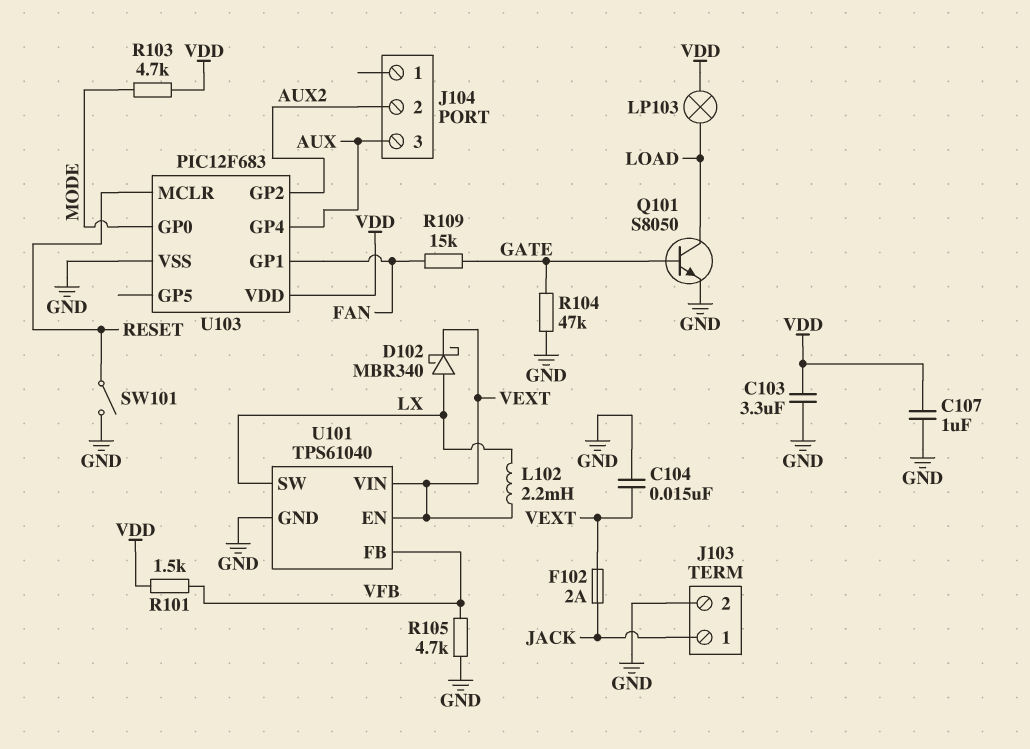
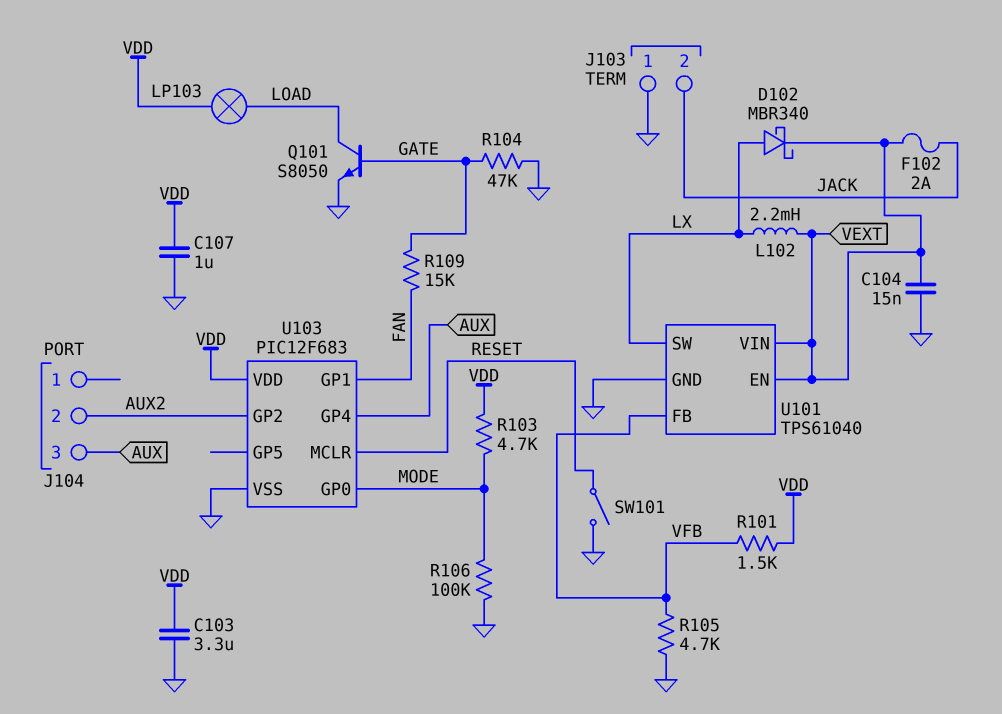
J103 pin 1: JACK -> GND
J103 pin 2: GND -> JACK
R106: none -> 100k (GND, MODE)

